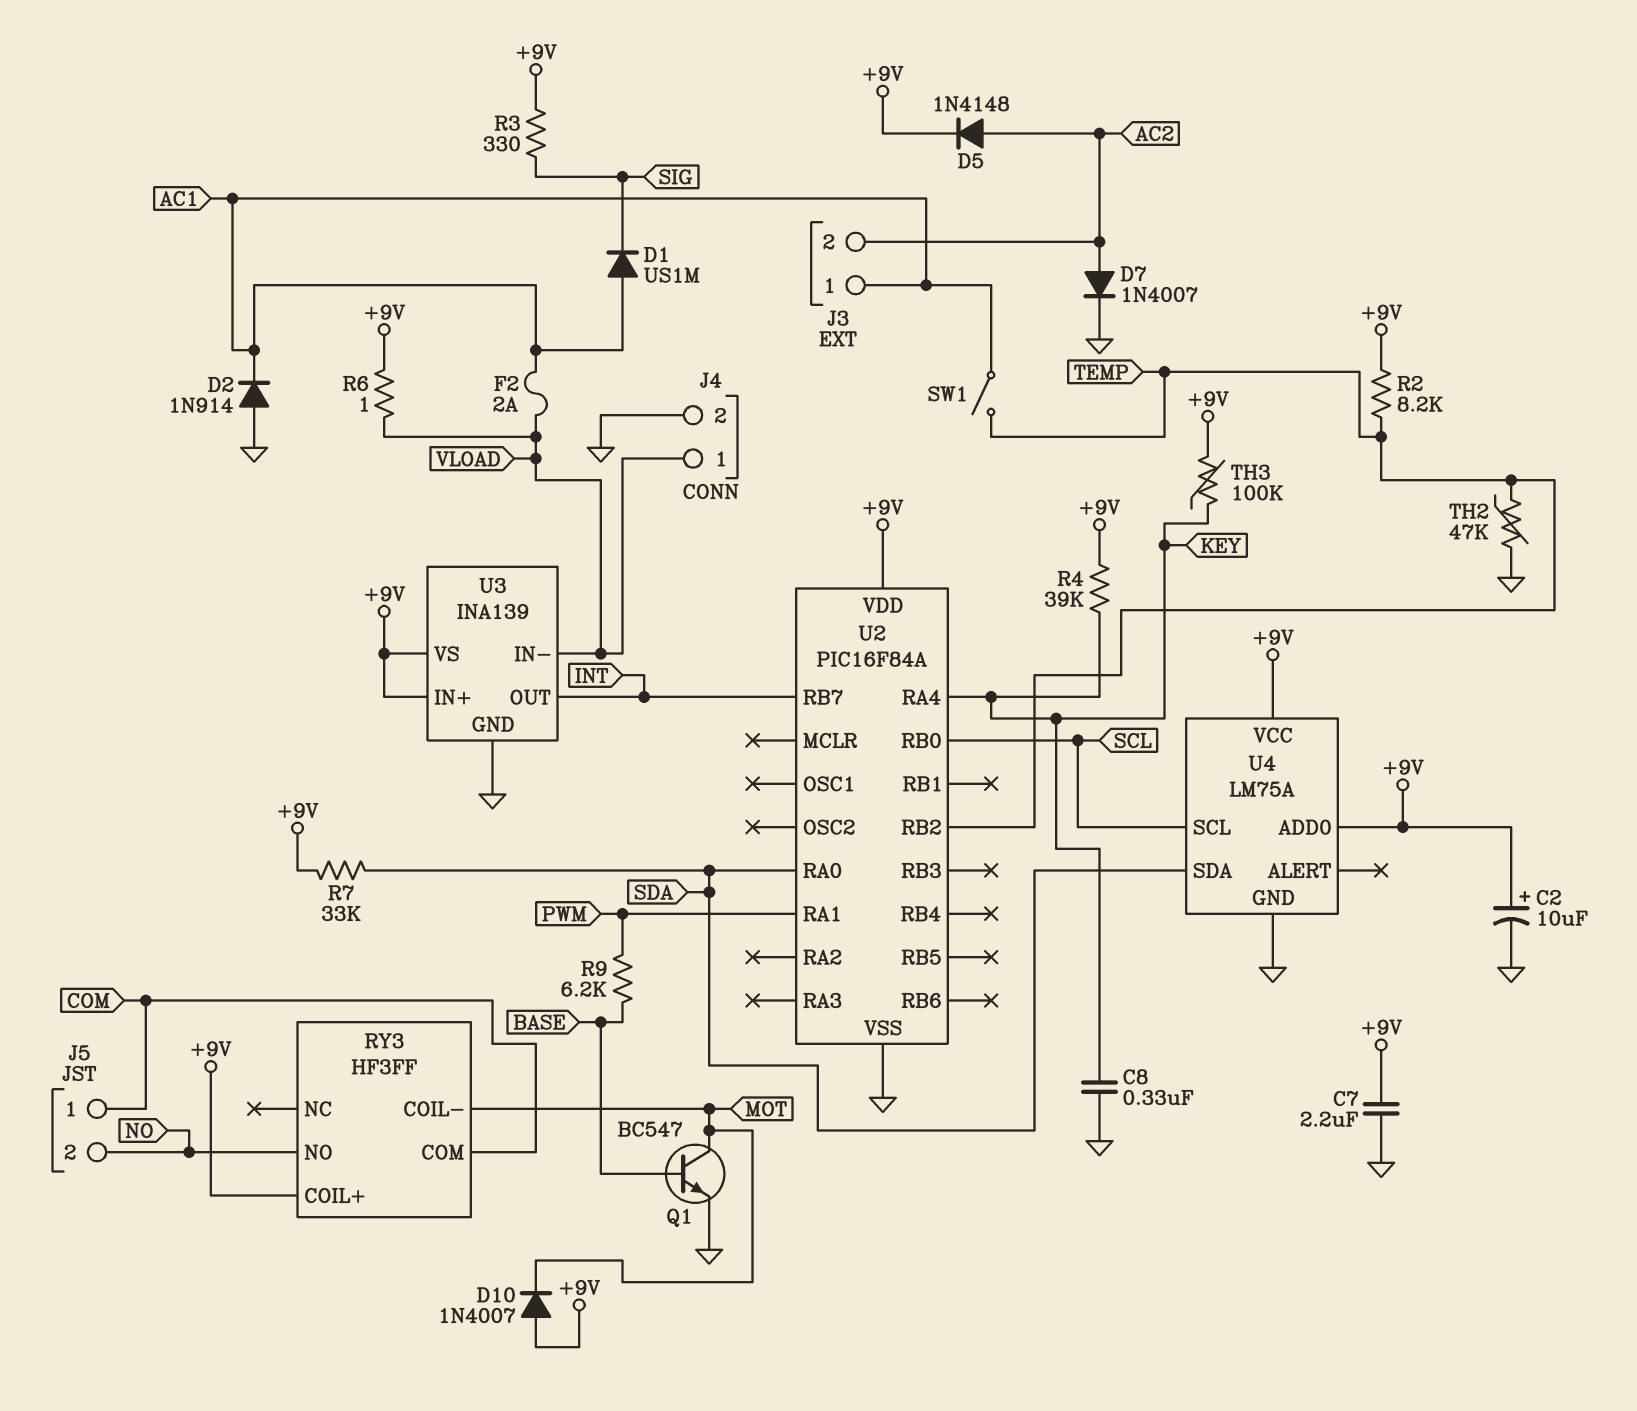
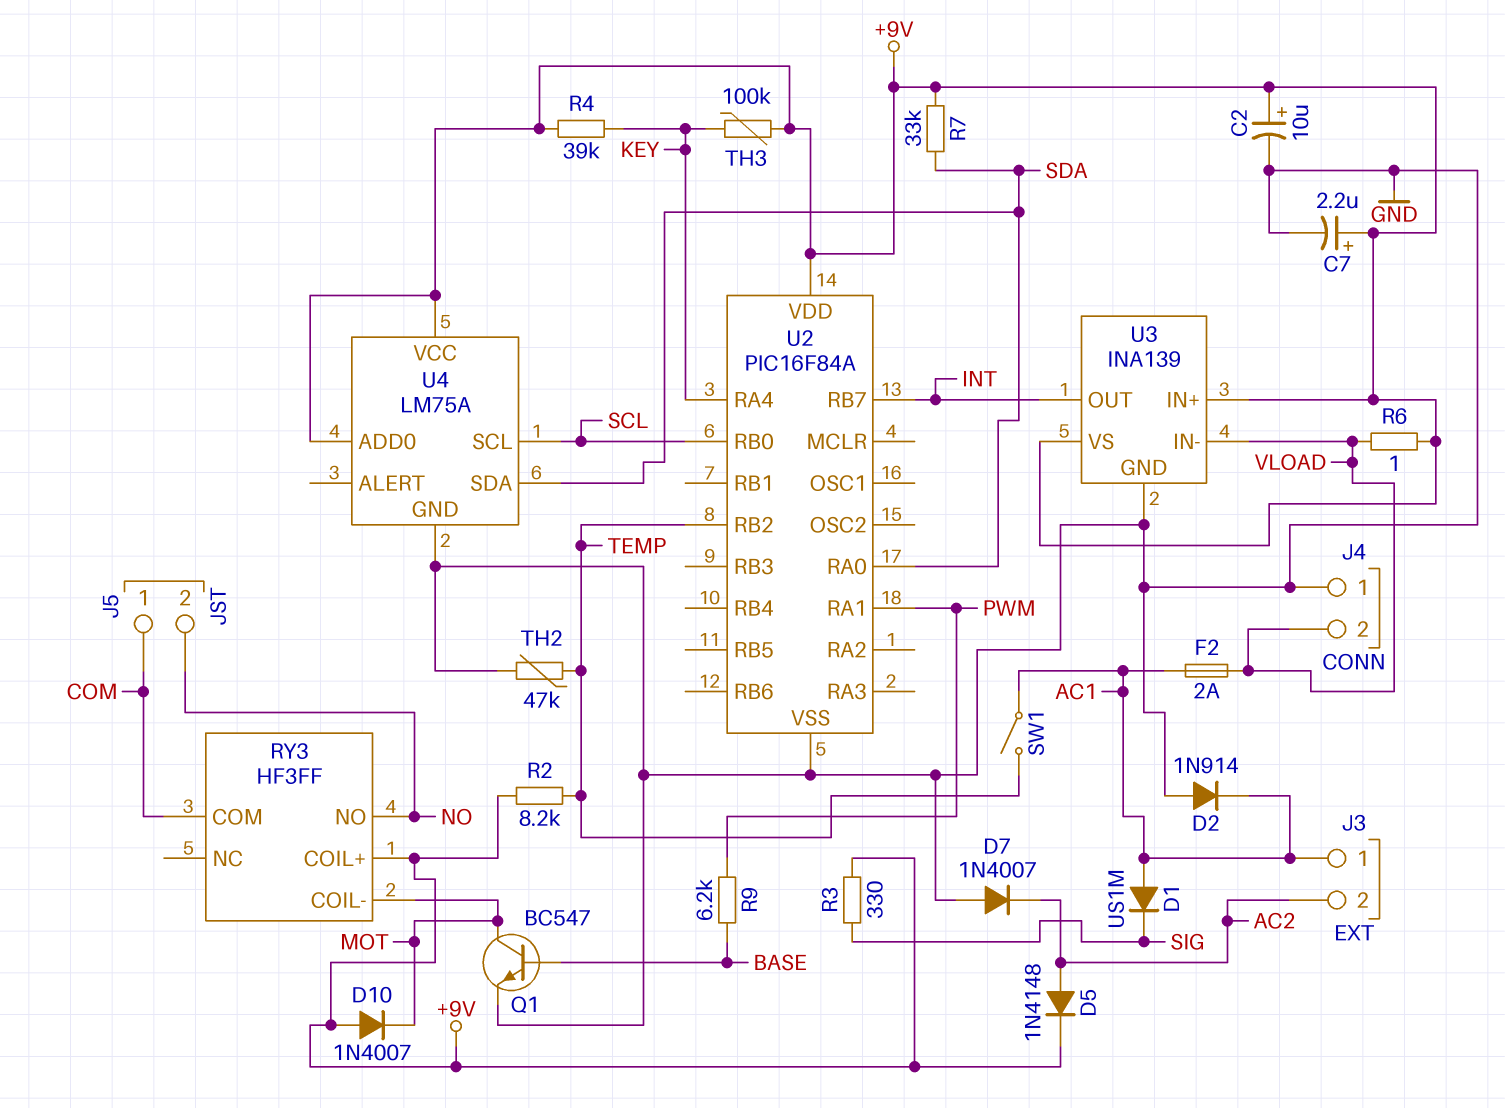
C7: 2.2uF (+9V, GND) -> 2.2uF (plus +9V, minus GND)
C8: 330nF (GND, KEY) -> none
D7: diode 1N4007 (A AC2, K GND) -> diode 1N4007 (A GND, K AC2)
J4 pin 1: VLOAD -> GND
J4 pin 2: GND -> VLOAD

